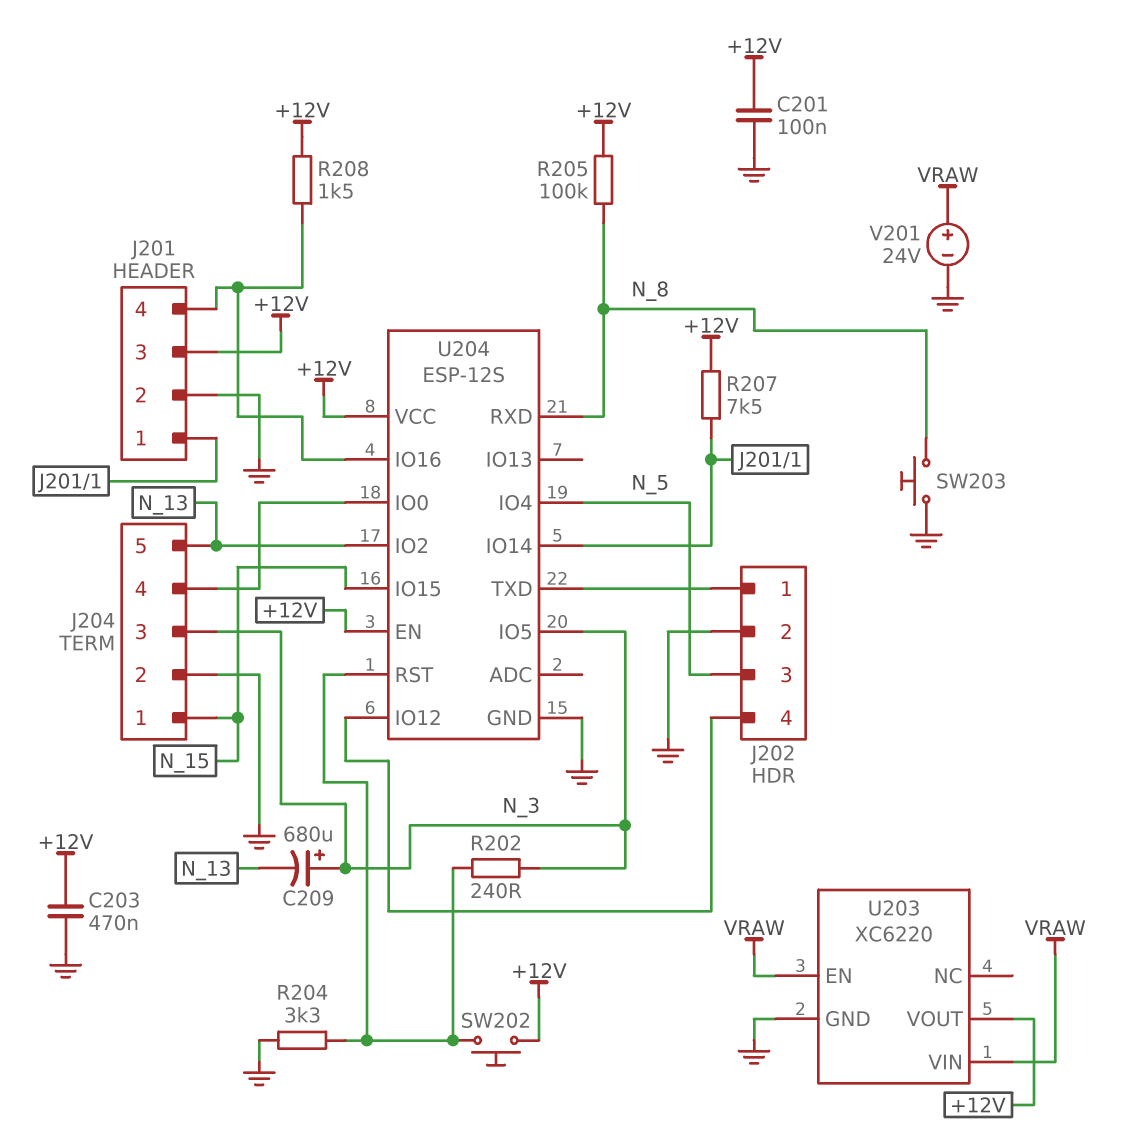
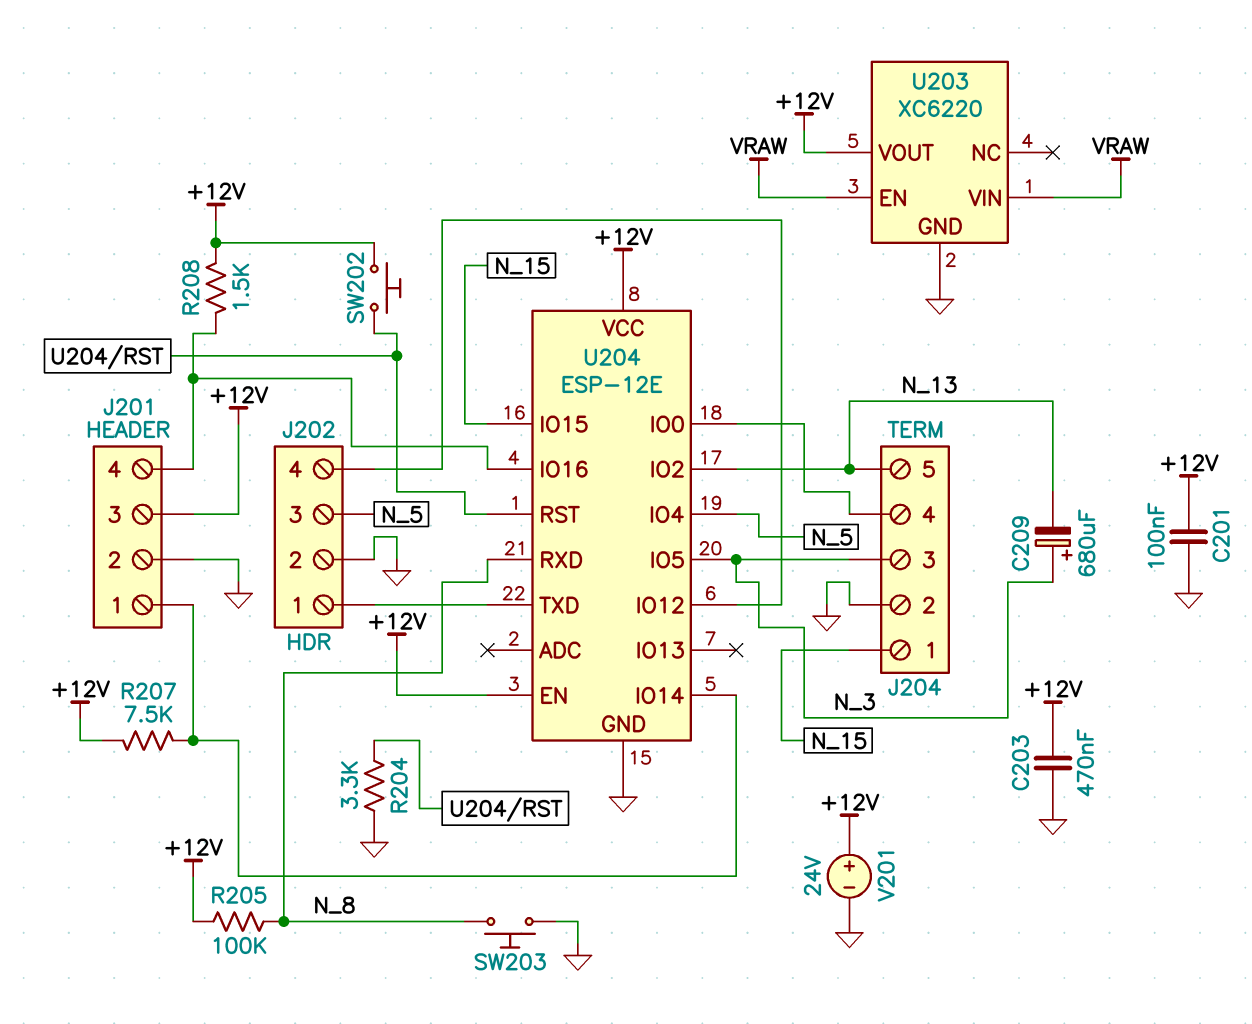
R202: 240 (N_3, U204/RST) -> none
U204: ESP-12S -> ESP-12E
V201: 24V (plus VRAW, minus GND) -> 24V (plus +12V, minus GND)

